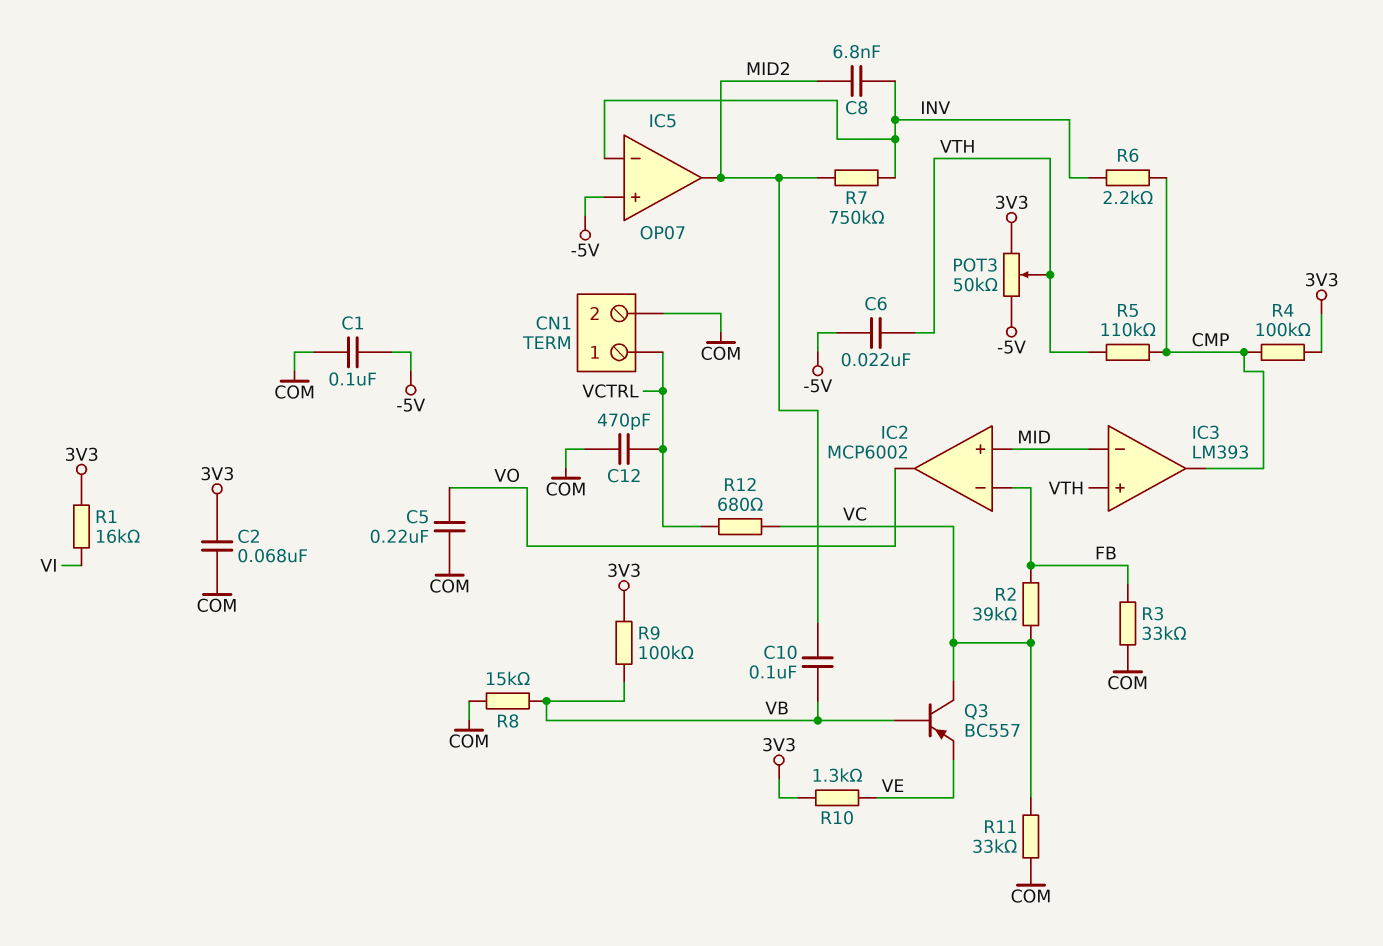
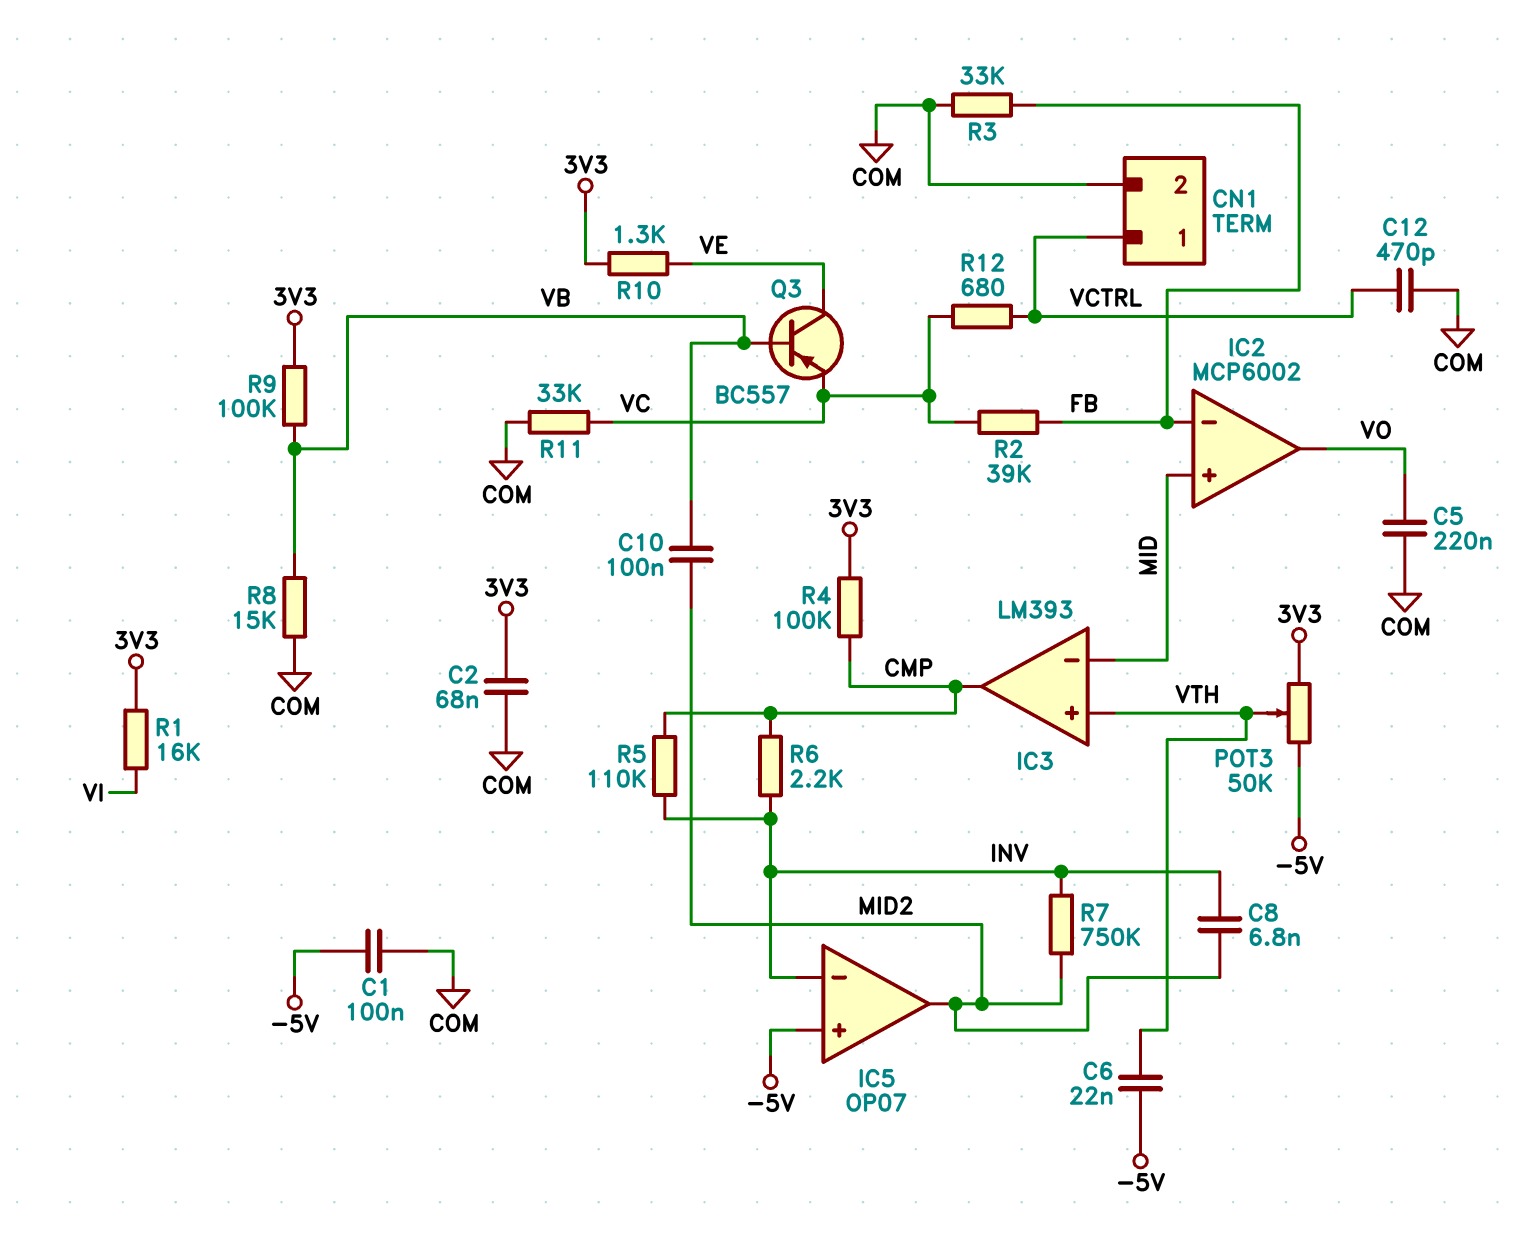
Q3: PNP BC557 (B VB, C VC, E VE) -> PNP BC557 (B VB, C VE, E VC)
R5: 110k (CMP, VTH) -> 110k (CMP, INV)

